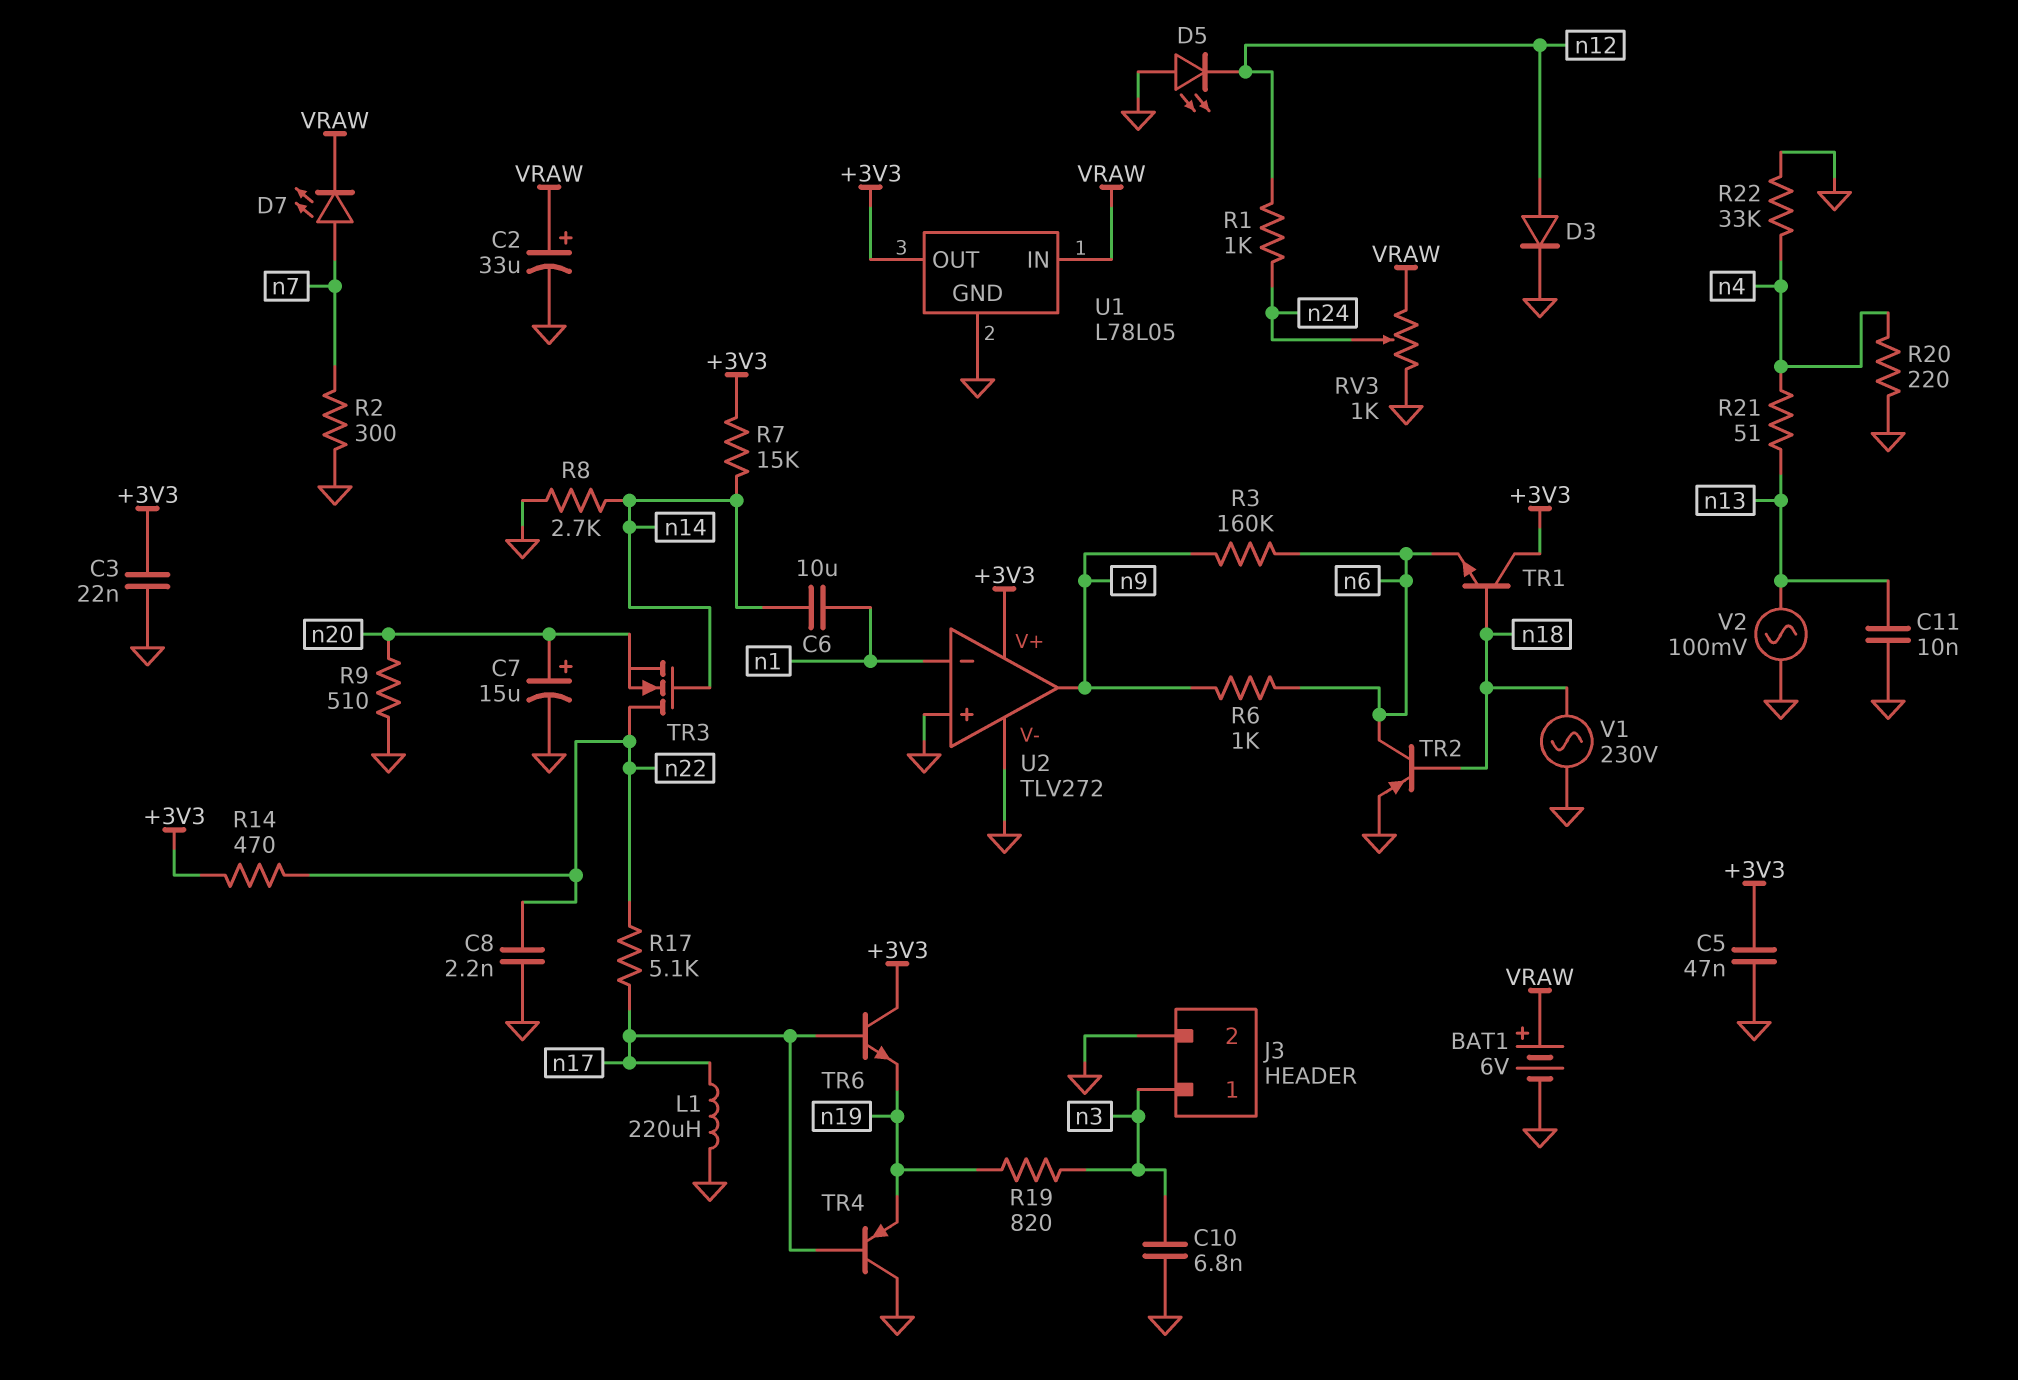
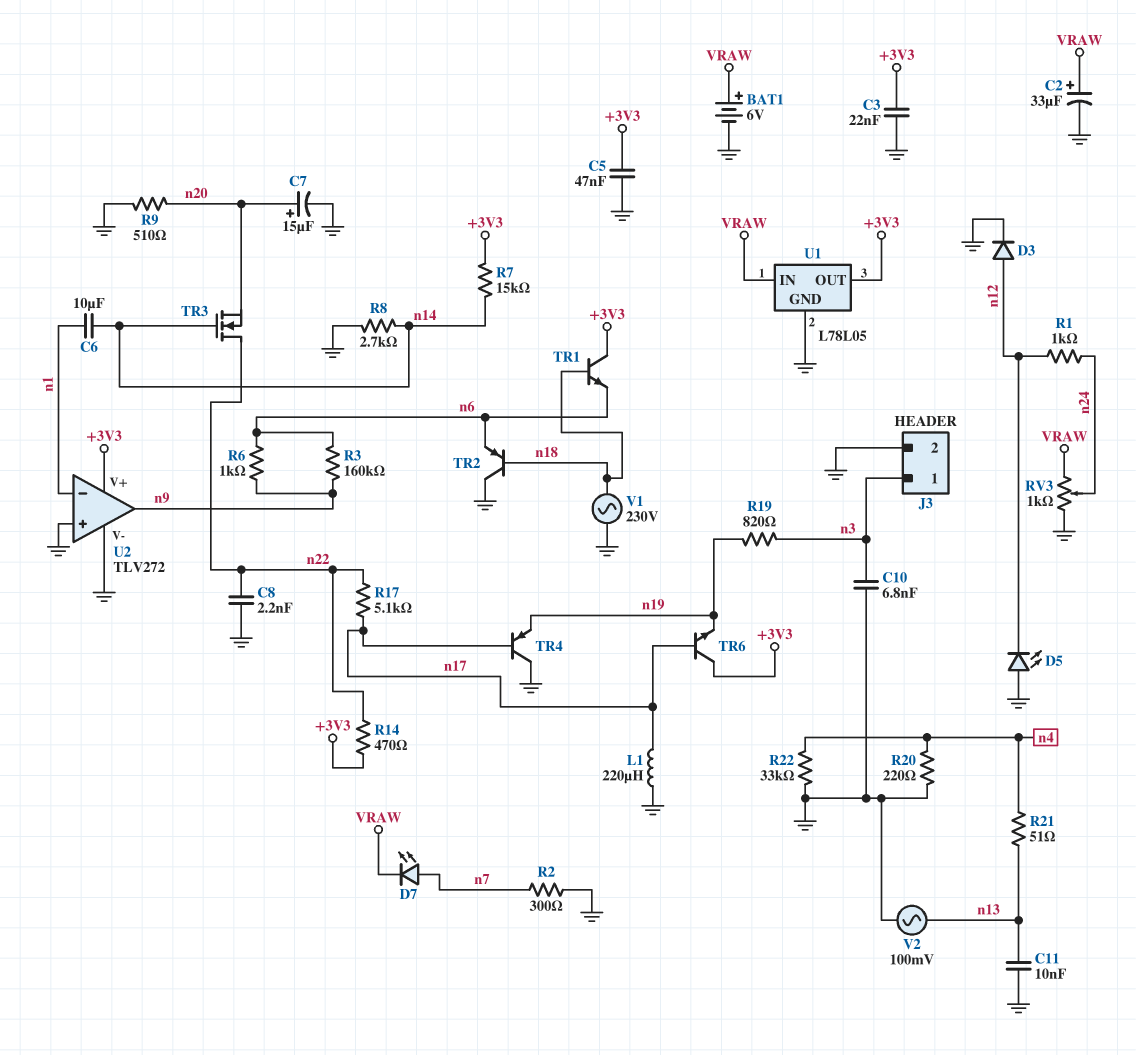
TR2: PNP (B n18, C n6, E GND) -> PNP (B n18, C GND, E n6)

